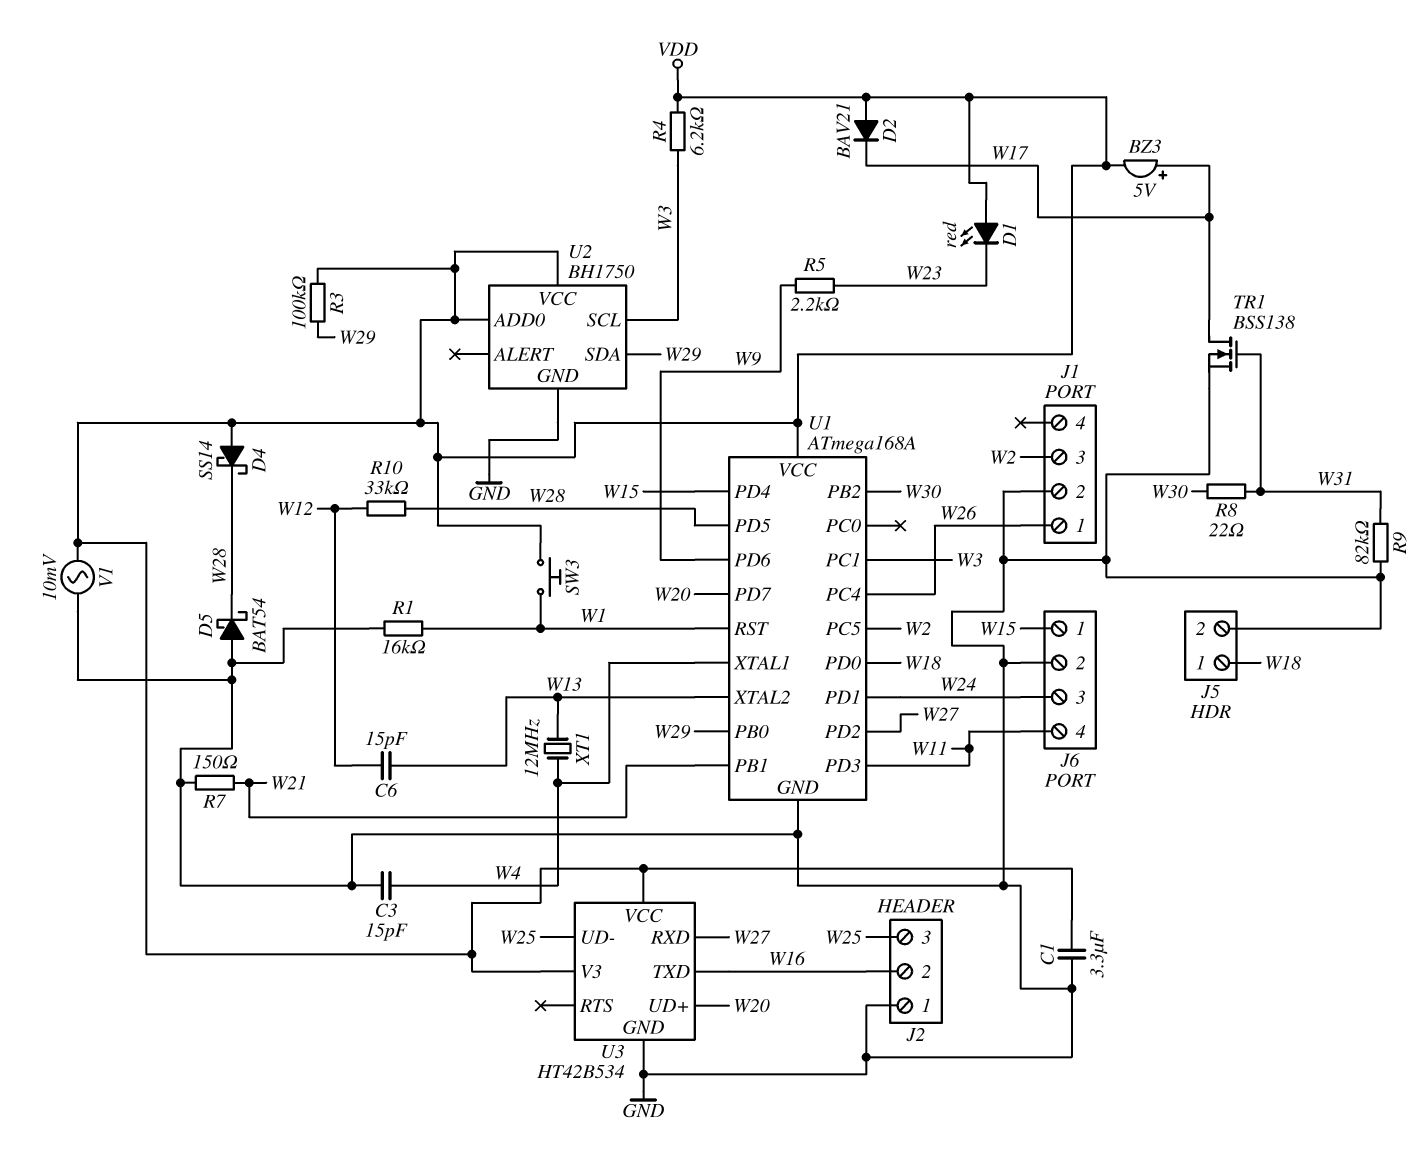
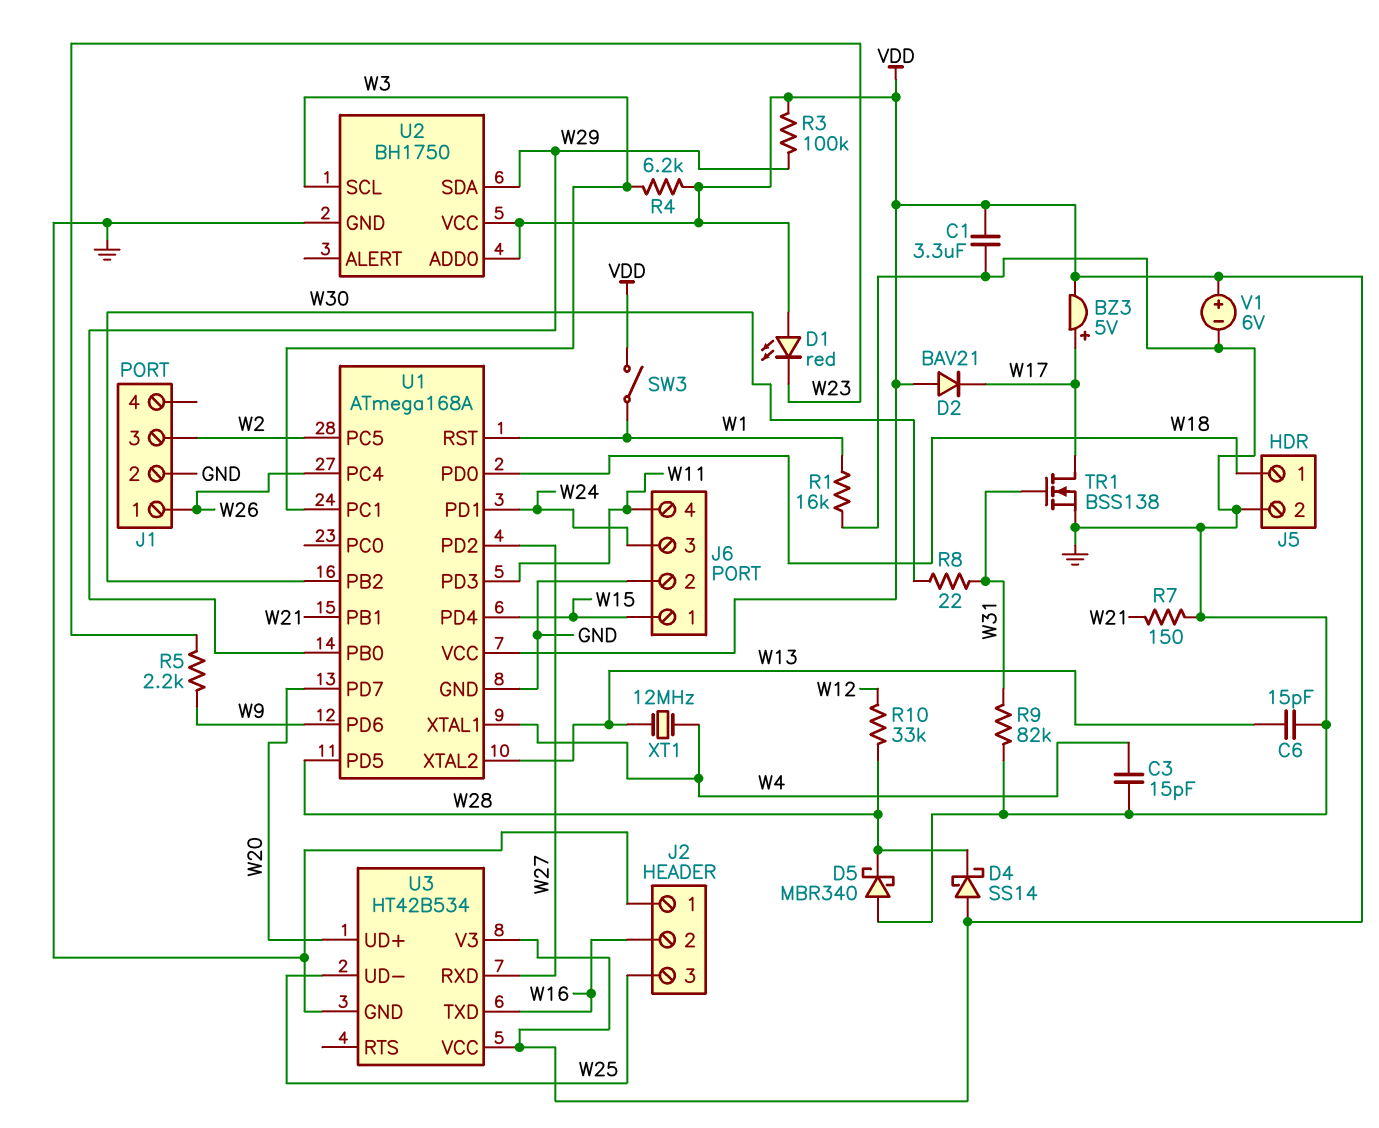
C6: 15pF (W12, W13) -> 15pF (GND, W13)
D5: schottky BAT54 (A GND, K W28) -> schottky MBR340 (A GND, K W28)
SW3: button (VDD, W1) -> switch (VDD, W1)
V1: AC 10mV (GND, VDD) -> 6V (plus VDD, minus GND)

